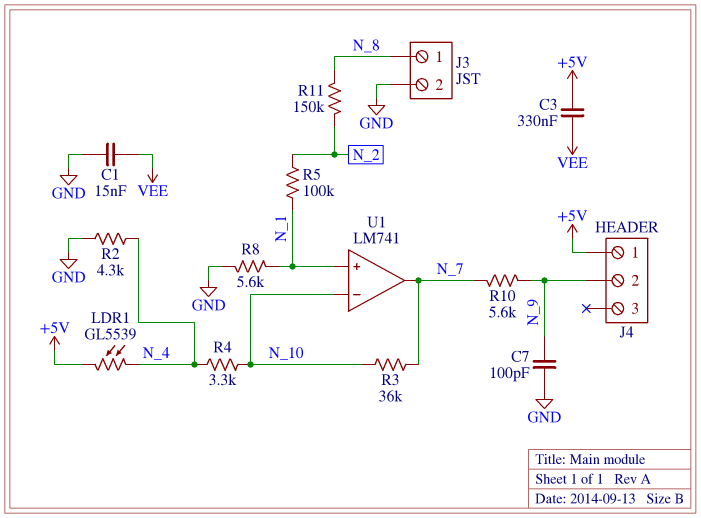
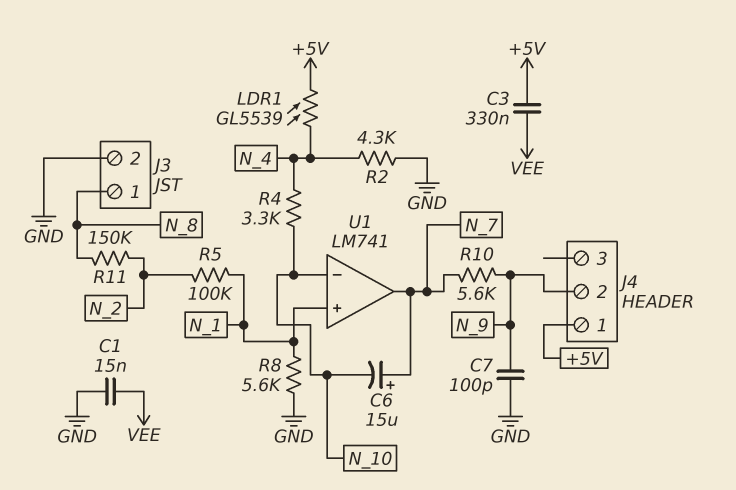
C6: none -> 15uF (plus N_7, minus N_10)
R3: 36k (N_7, N_10) -> none

